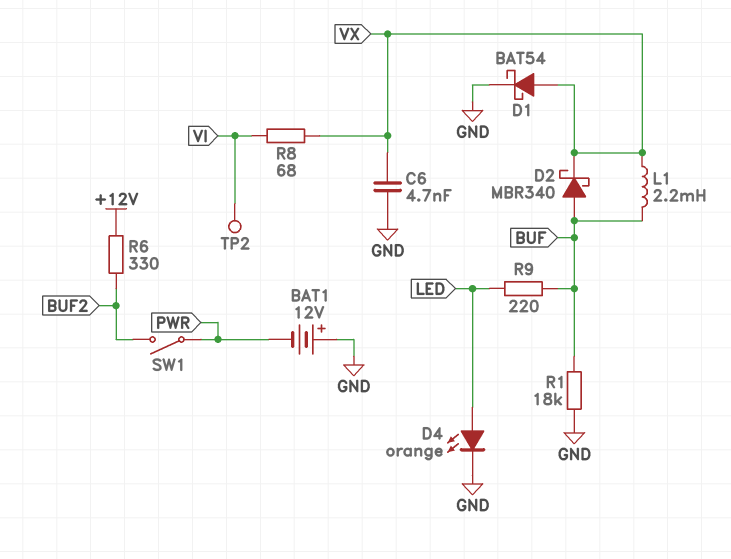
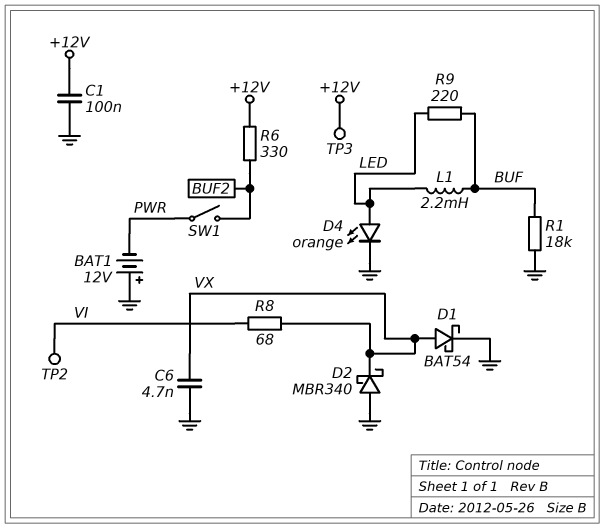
C1: none -> 100nF (+12V, GND)
D2: schottky MBR340 (A BUF, K VX) -> schottky MBR340 (A GND, K VX)
L1: 2.2mH (BUF, VX) -> 2.2mH (BUF, LED)
TP3: none -> test point (+12V)

